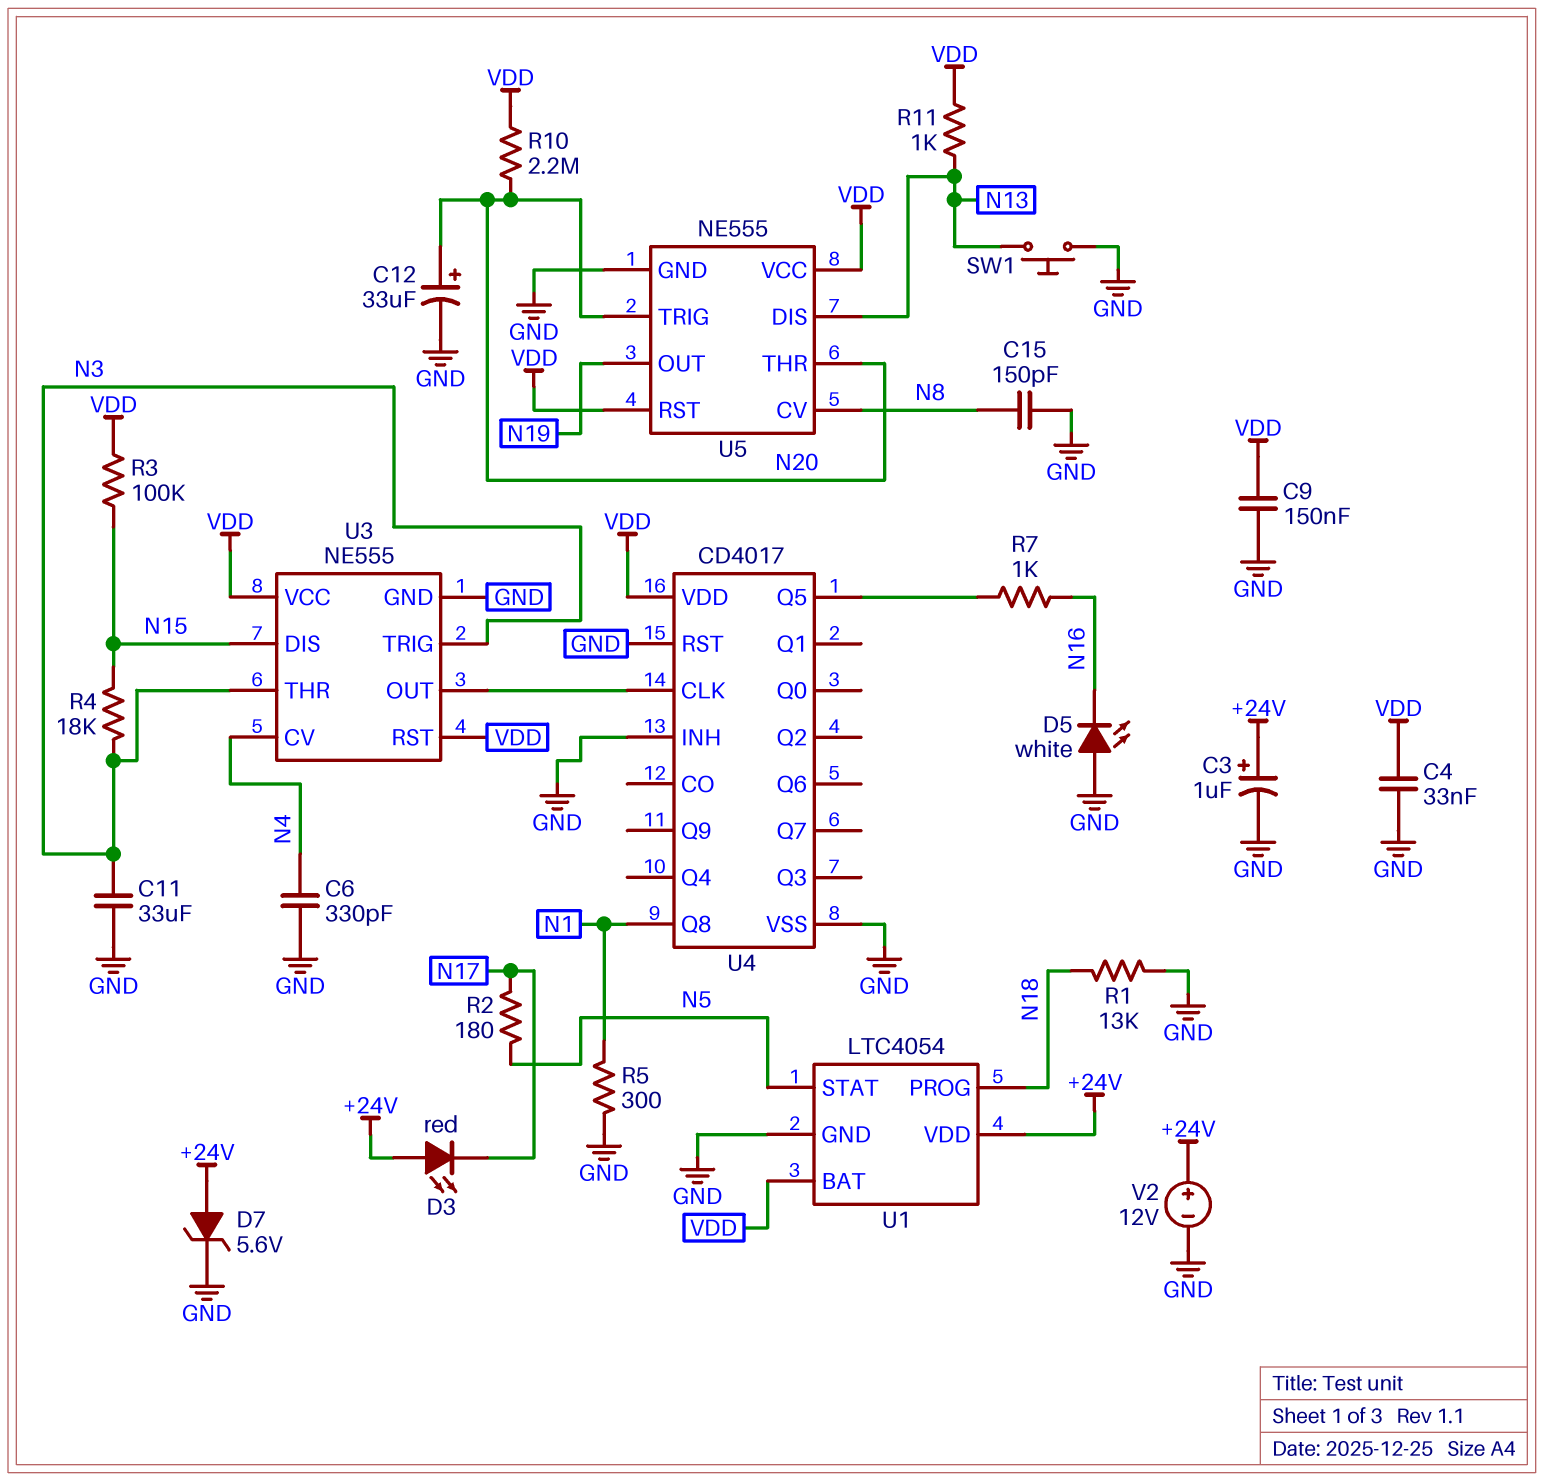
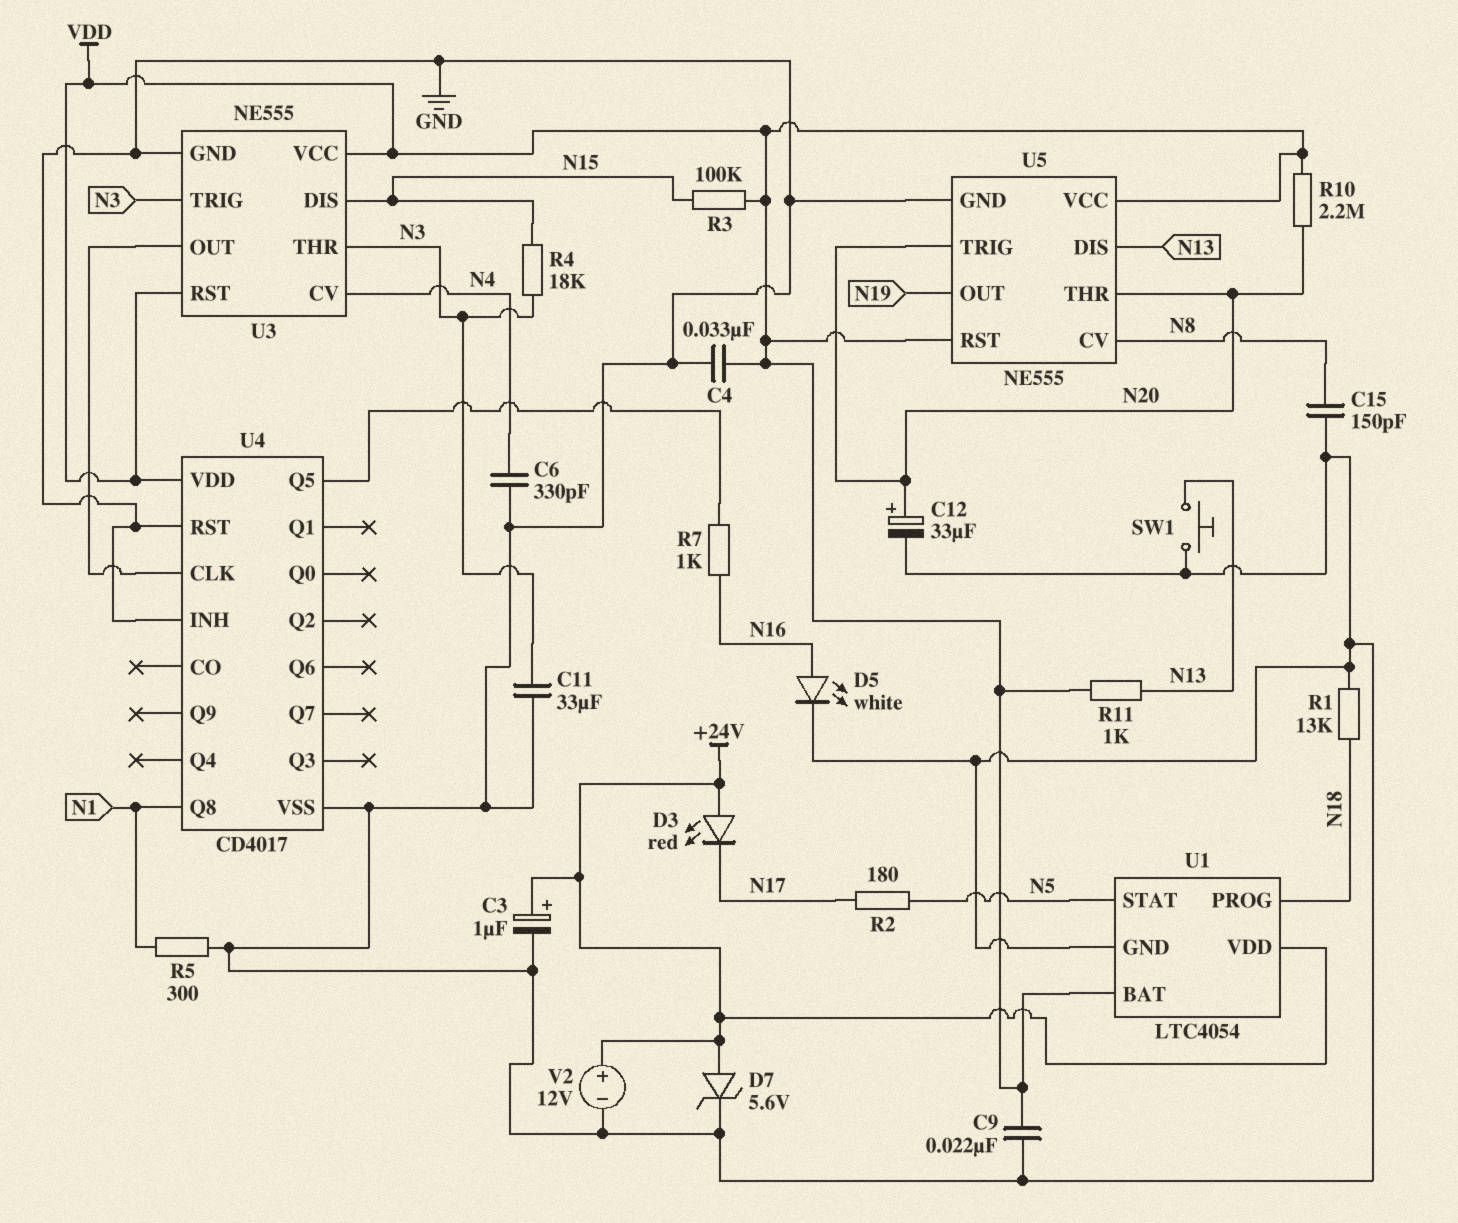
C9: 150nF (GND, VDD) -> 22nF (GND, VDD)
D5: LED white (A GND, K N16) -> LED white (A N16, K GND)

